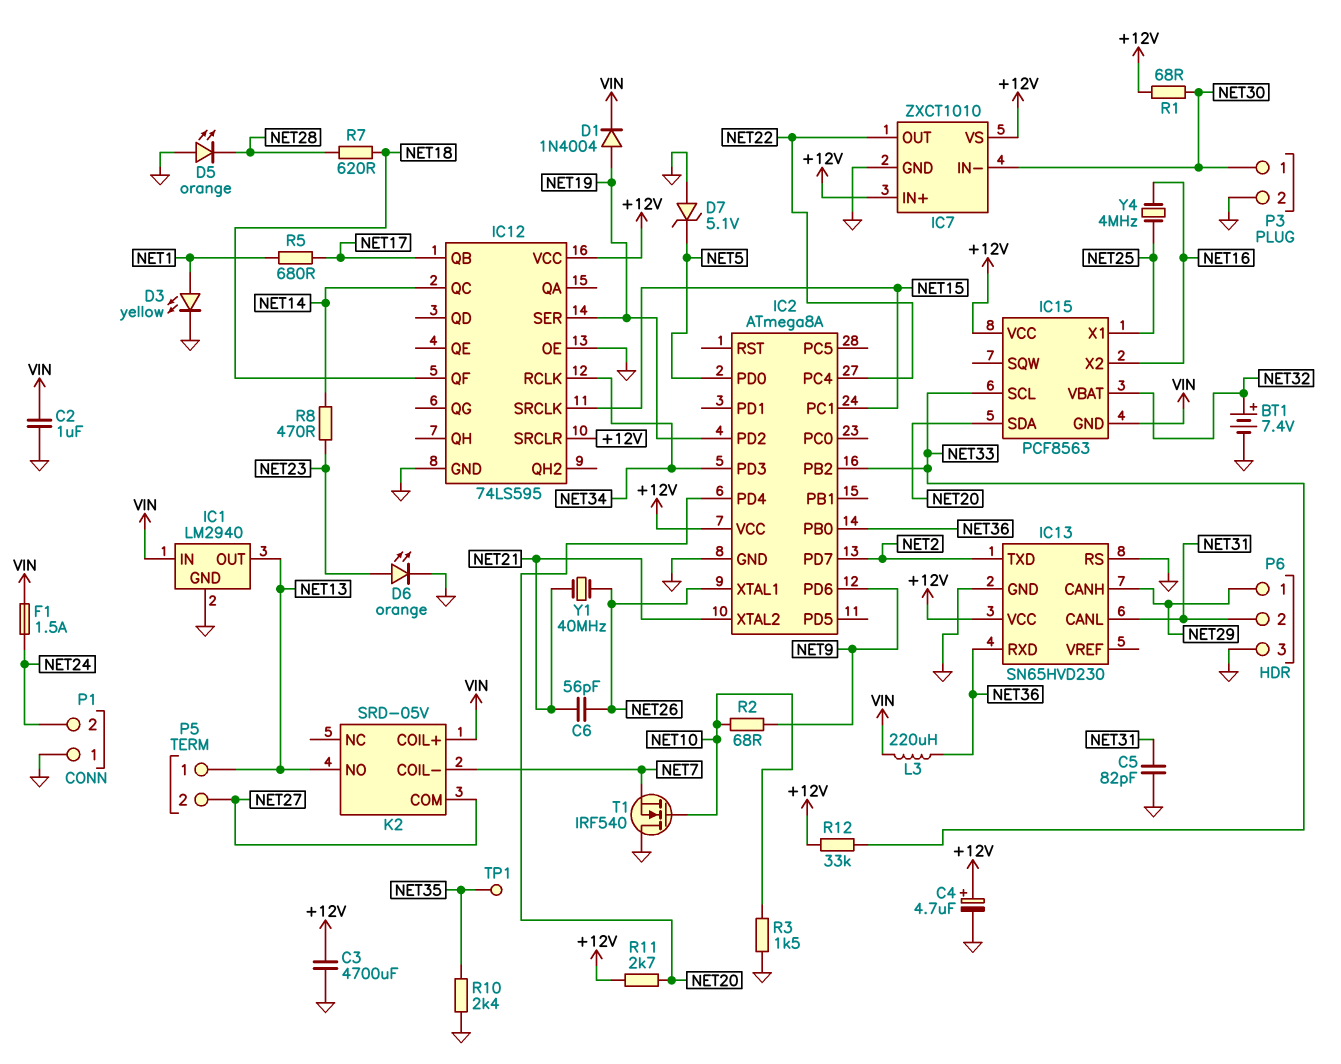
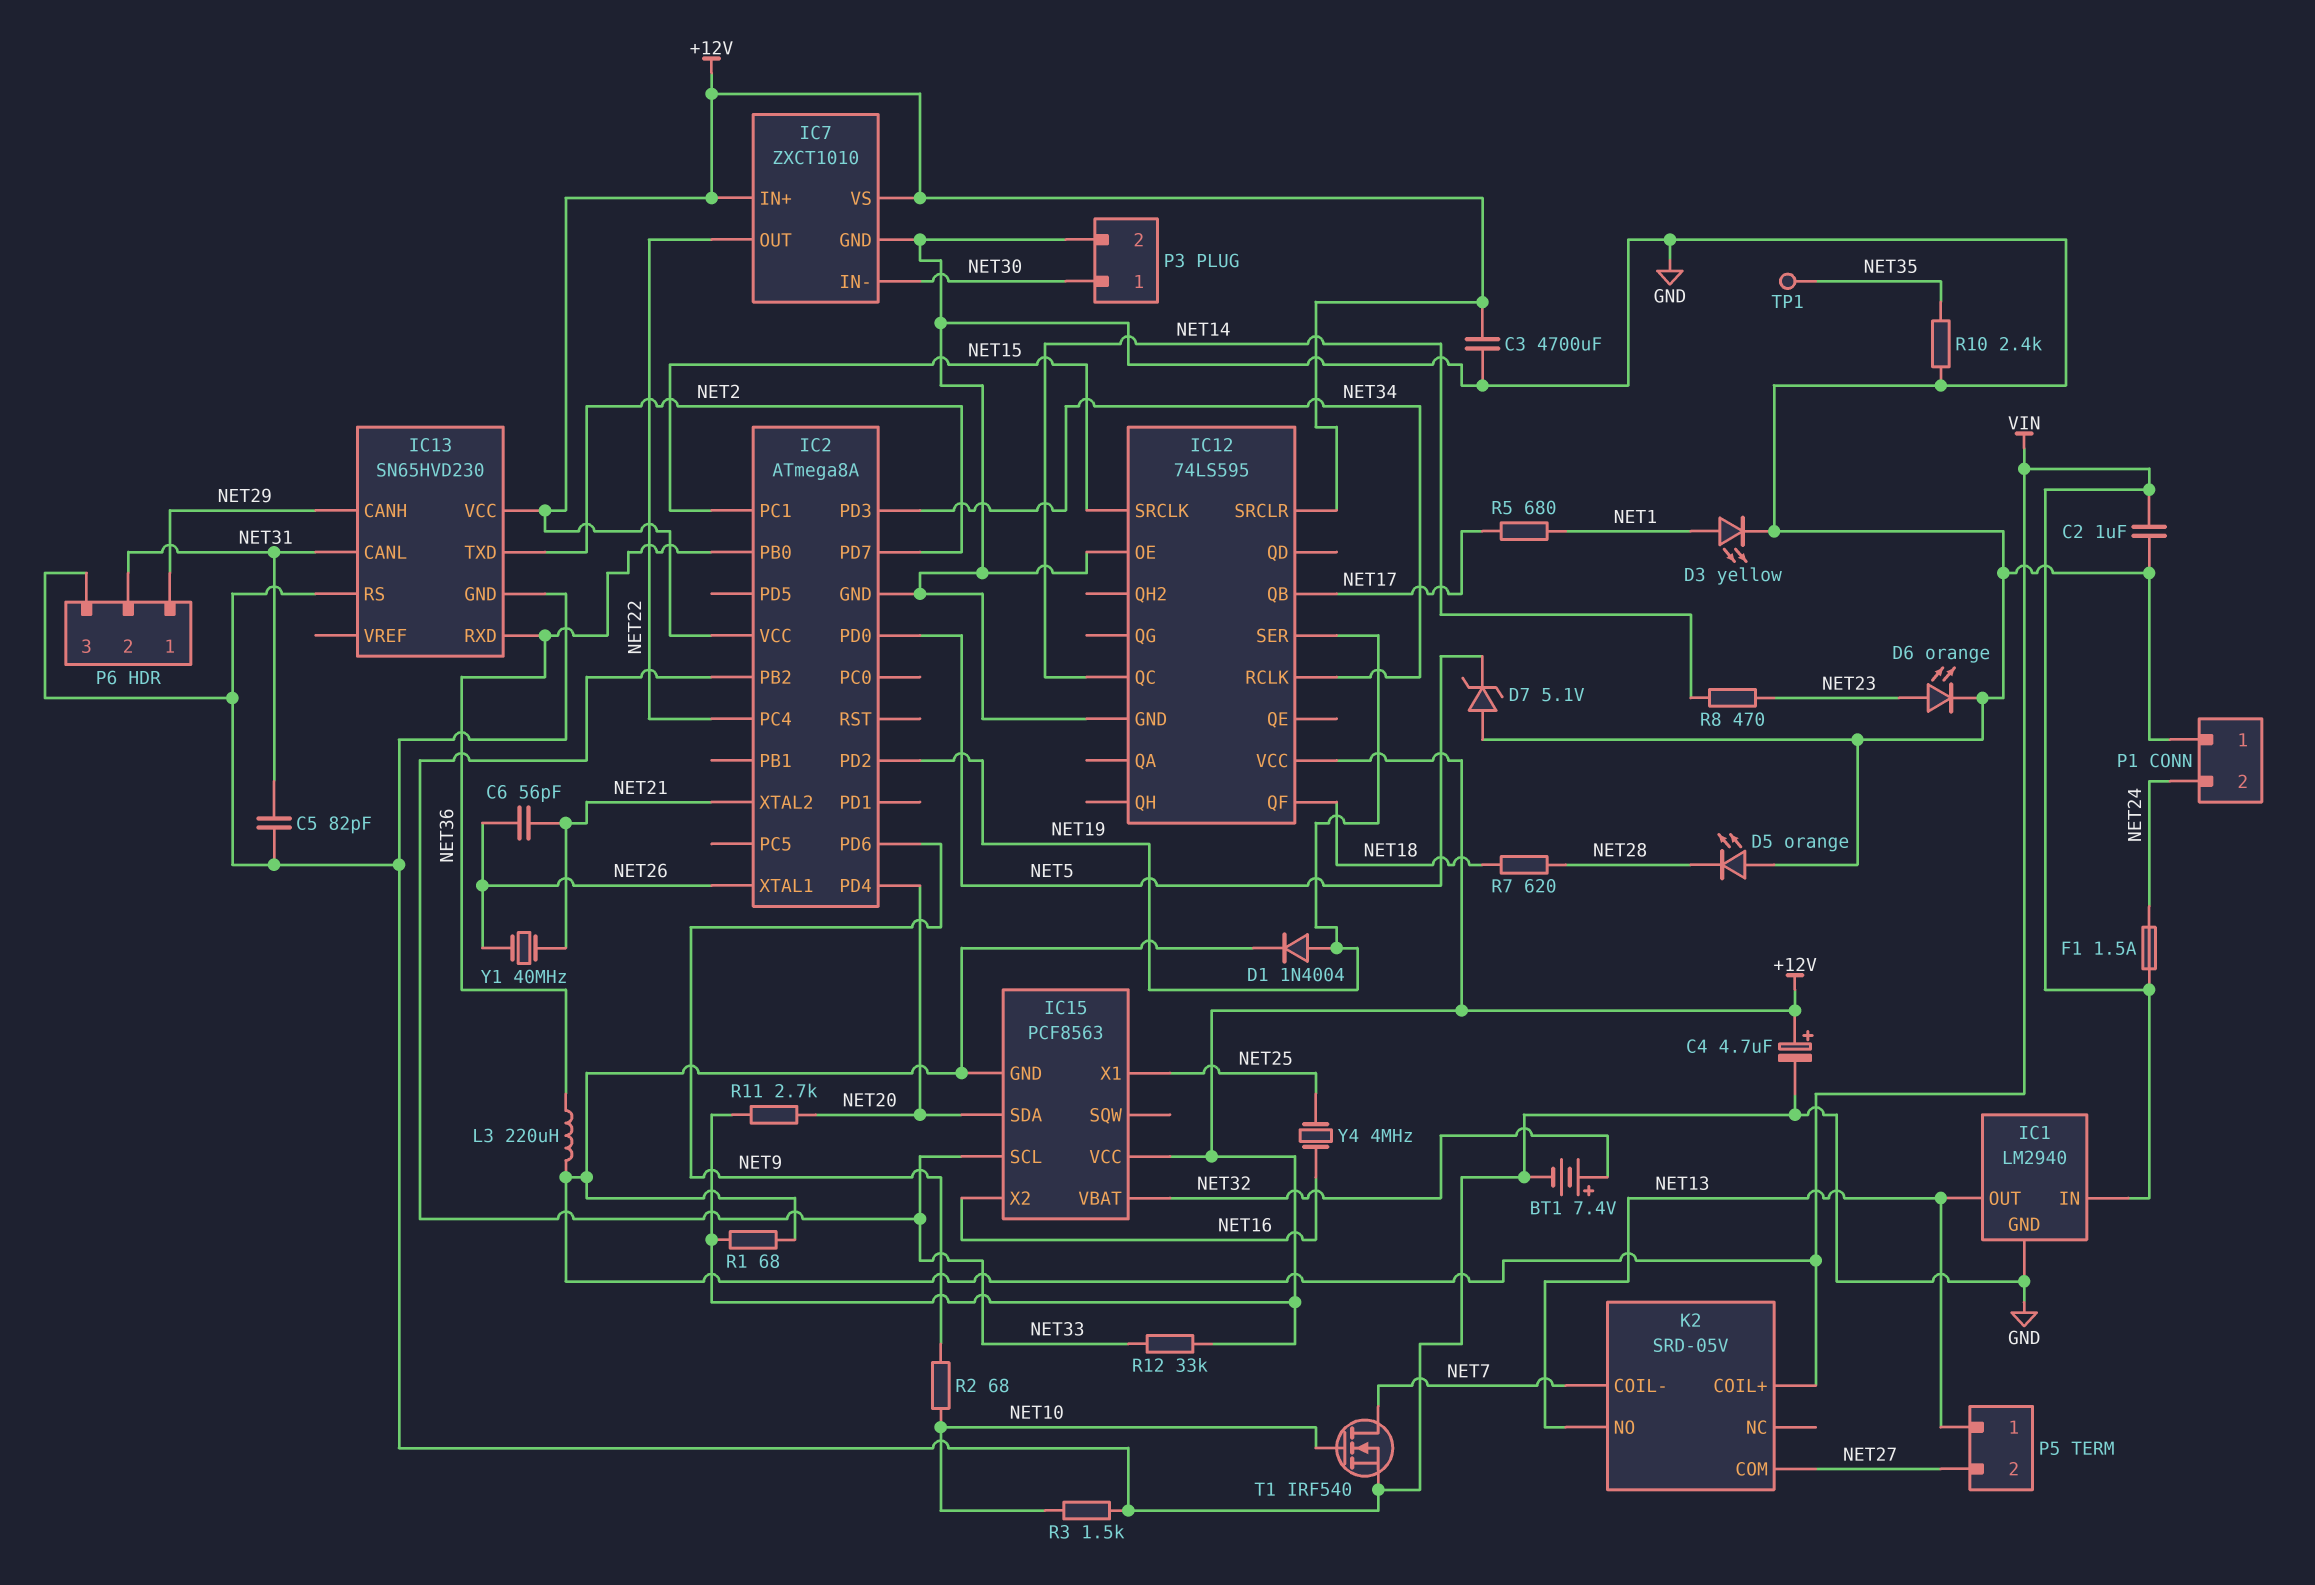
R1: 68 (+12V, NET30) -> 68 (+12V, VIN)
T1: NMOS IRF540 (G NET10, D GND, S NET7) -> NMOS IRF540 (G NET10, D NET7, S GND)

